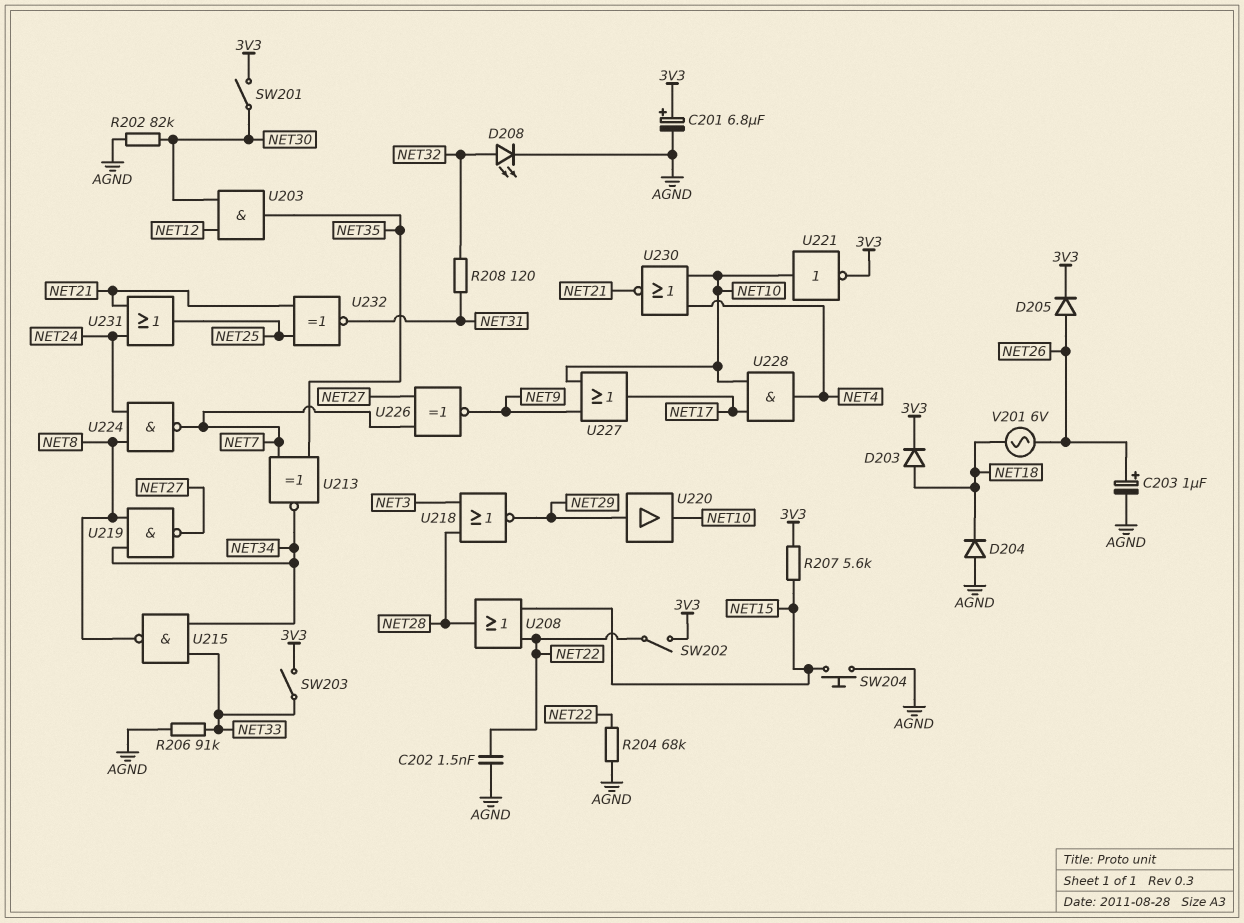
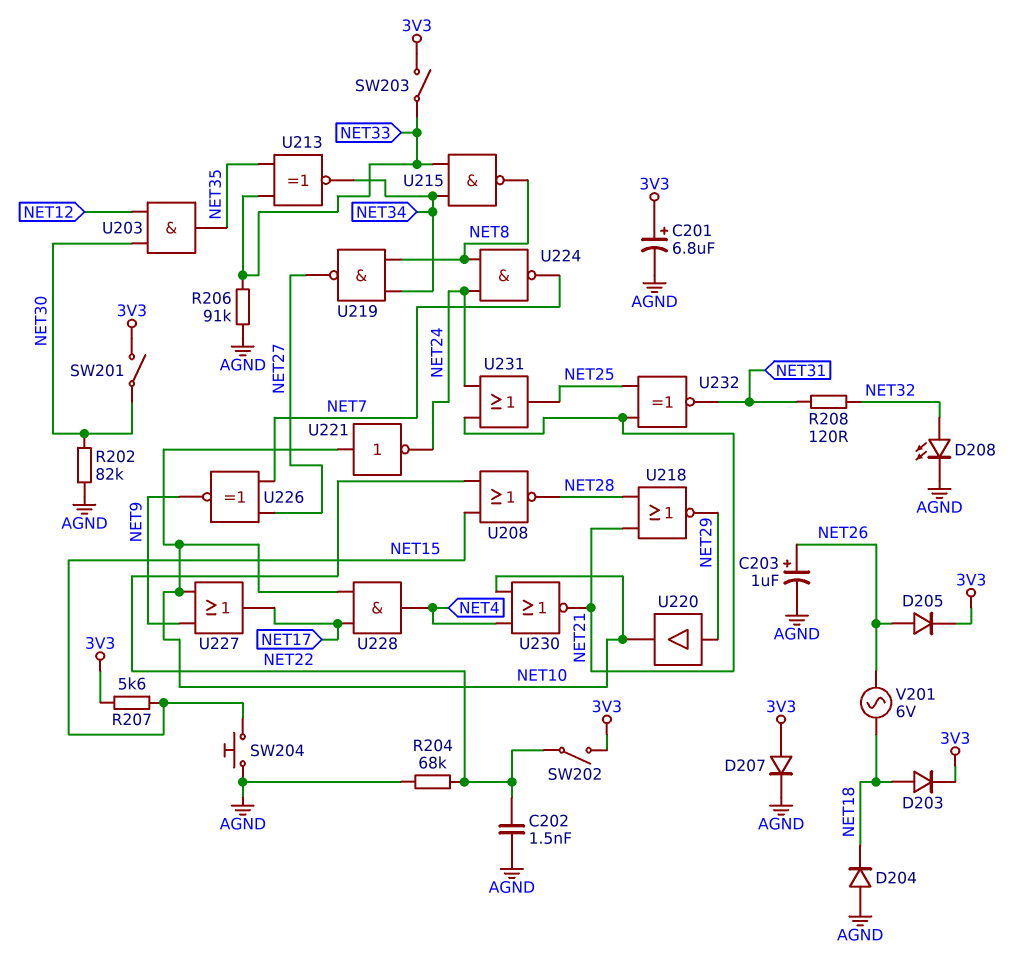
D207: none -> diode (A 3V3, K AGND)
U208: OR (in NET15, in NET22, out NET28) -> NOR (in NET15, in NET22, out NET28)
U213: XNOR (in NET7, in NET35, out NET34) -> XNOR (in NET33, in NET35, out NET34)
U218: NOR (in NET3, in NET28, out NET29) -> NOR (in NET21, in NET28, out NET29)
U221: NOT (in NET10, out 3V3) -> NOT (in NET10, out NET24)

